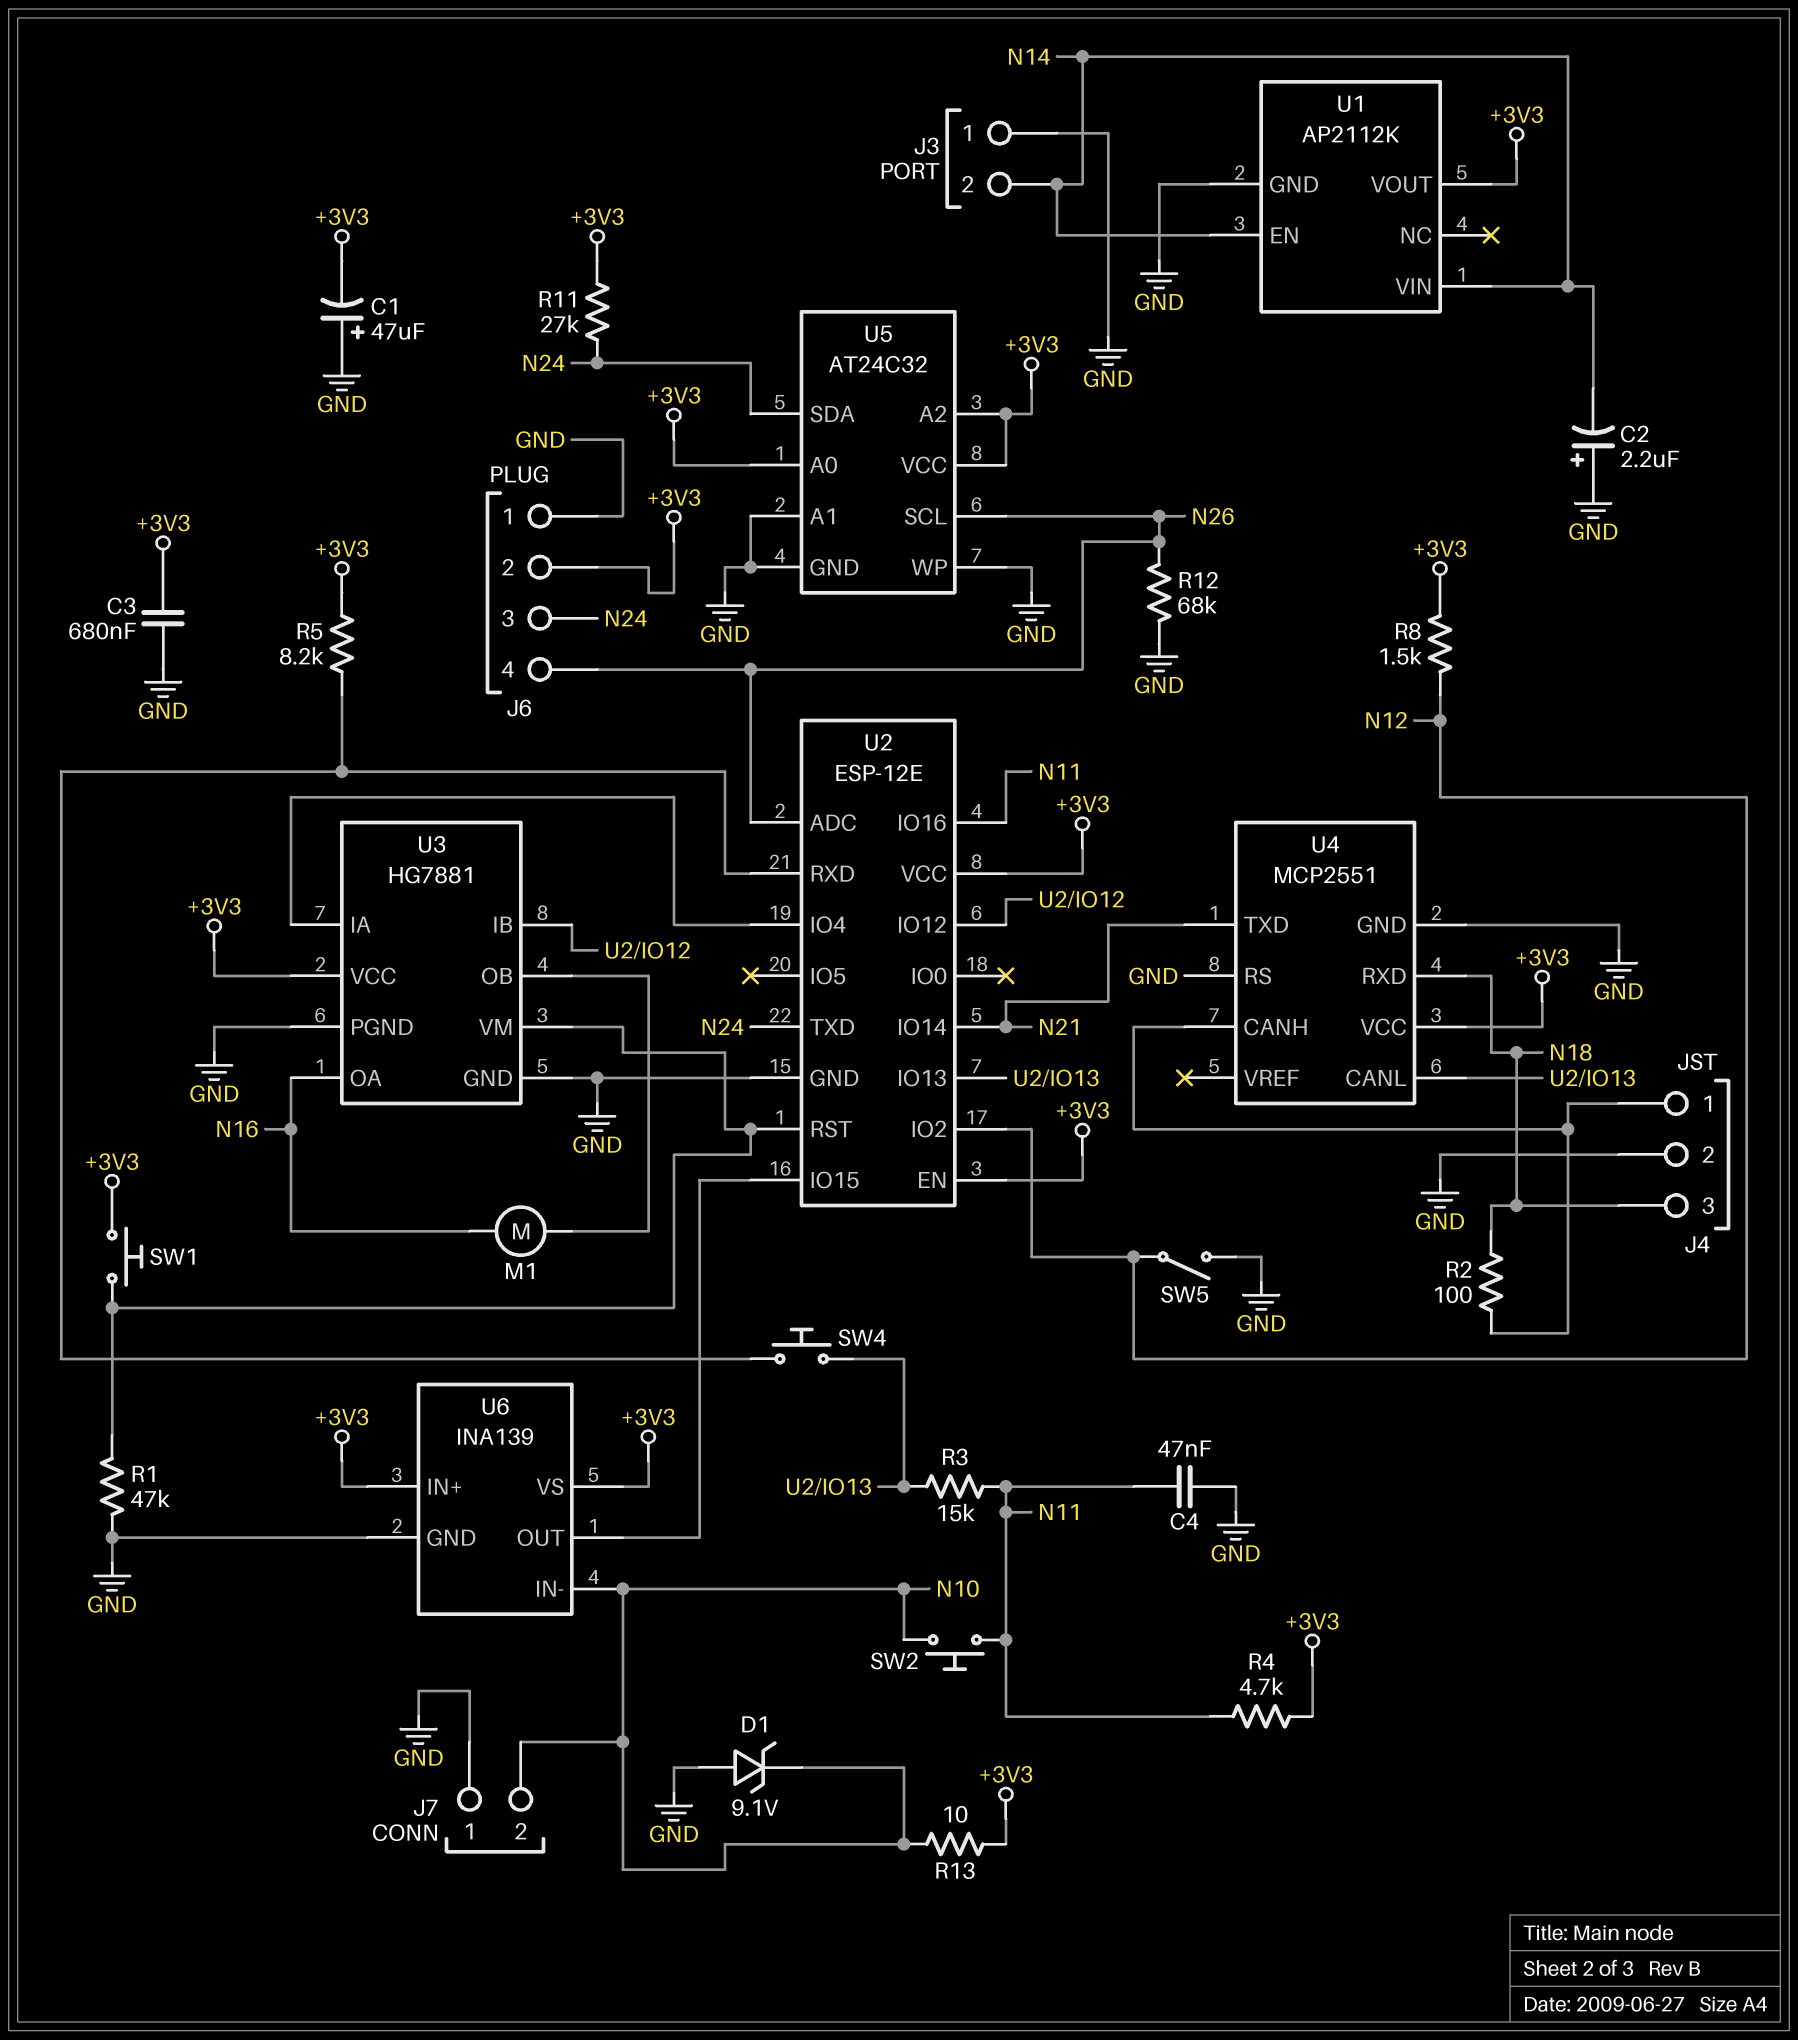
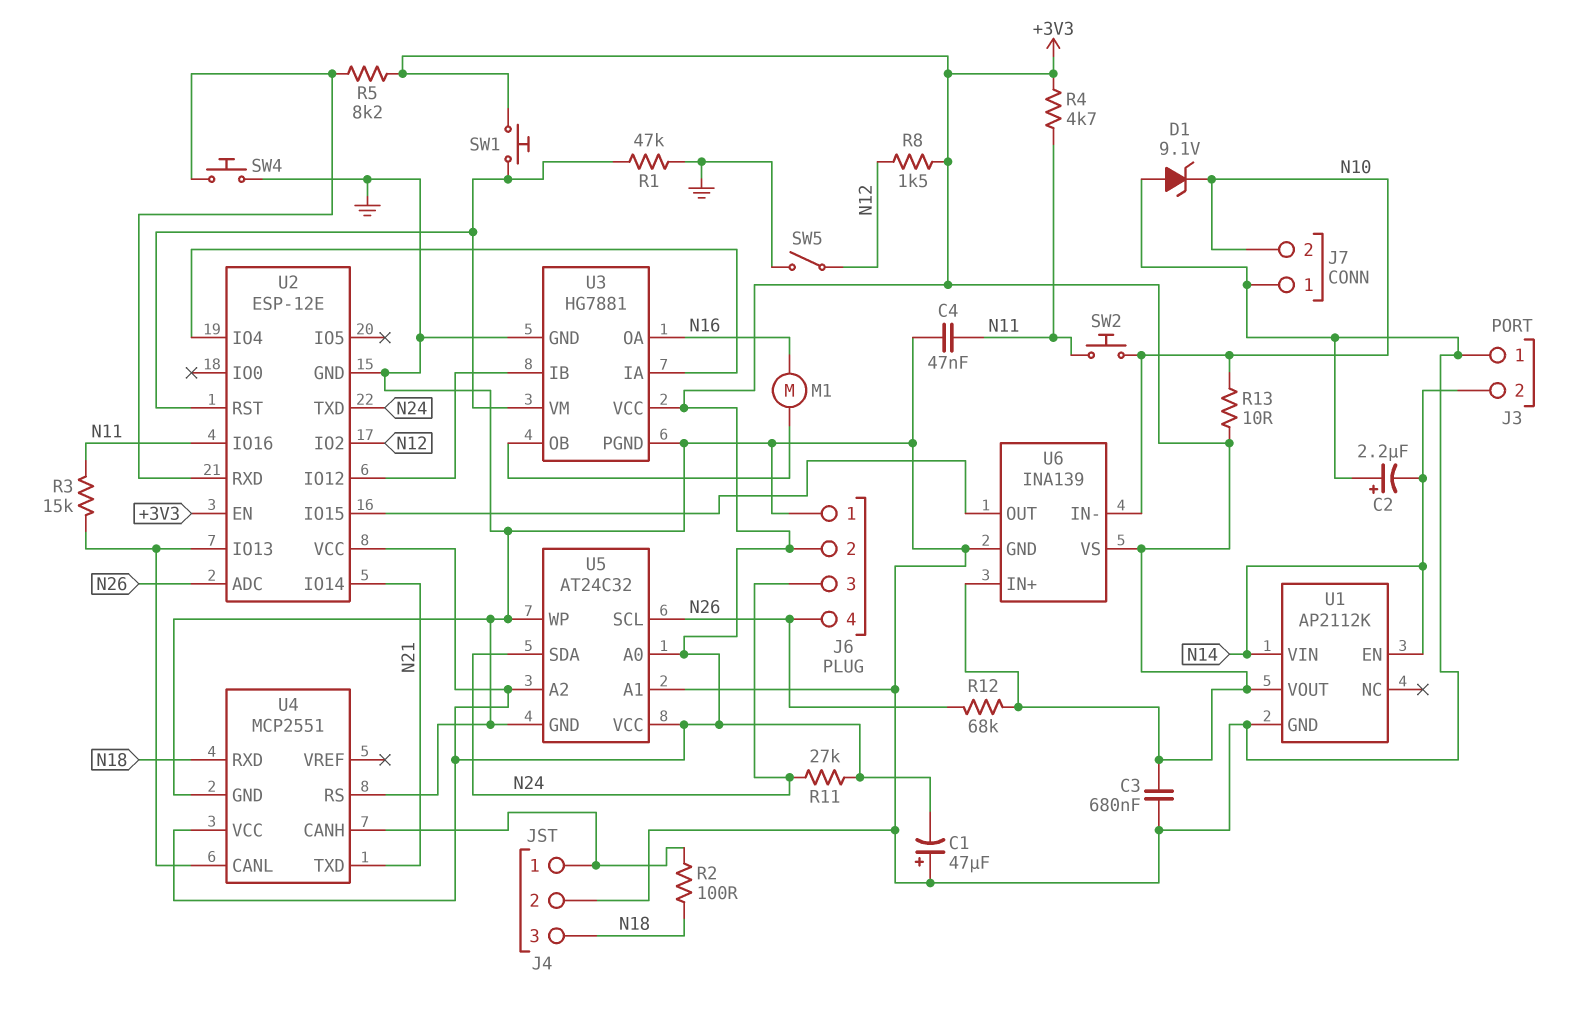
R12: 68k (GND, N26) -> 68k (+3V3, N26)
SW4: button (U2/IO13, U2/RXD) -> button (GND, U2/RXD)

